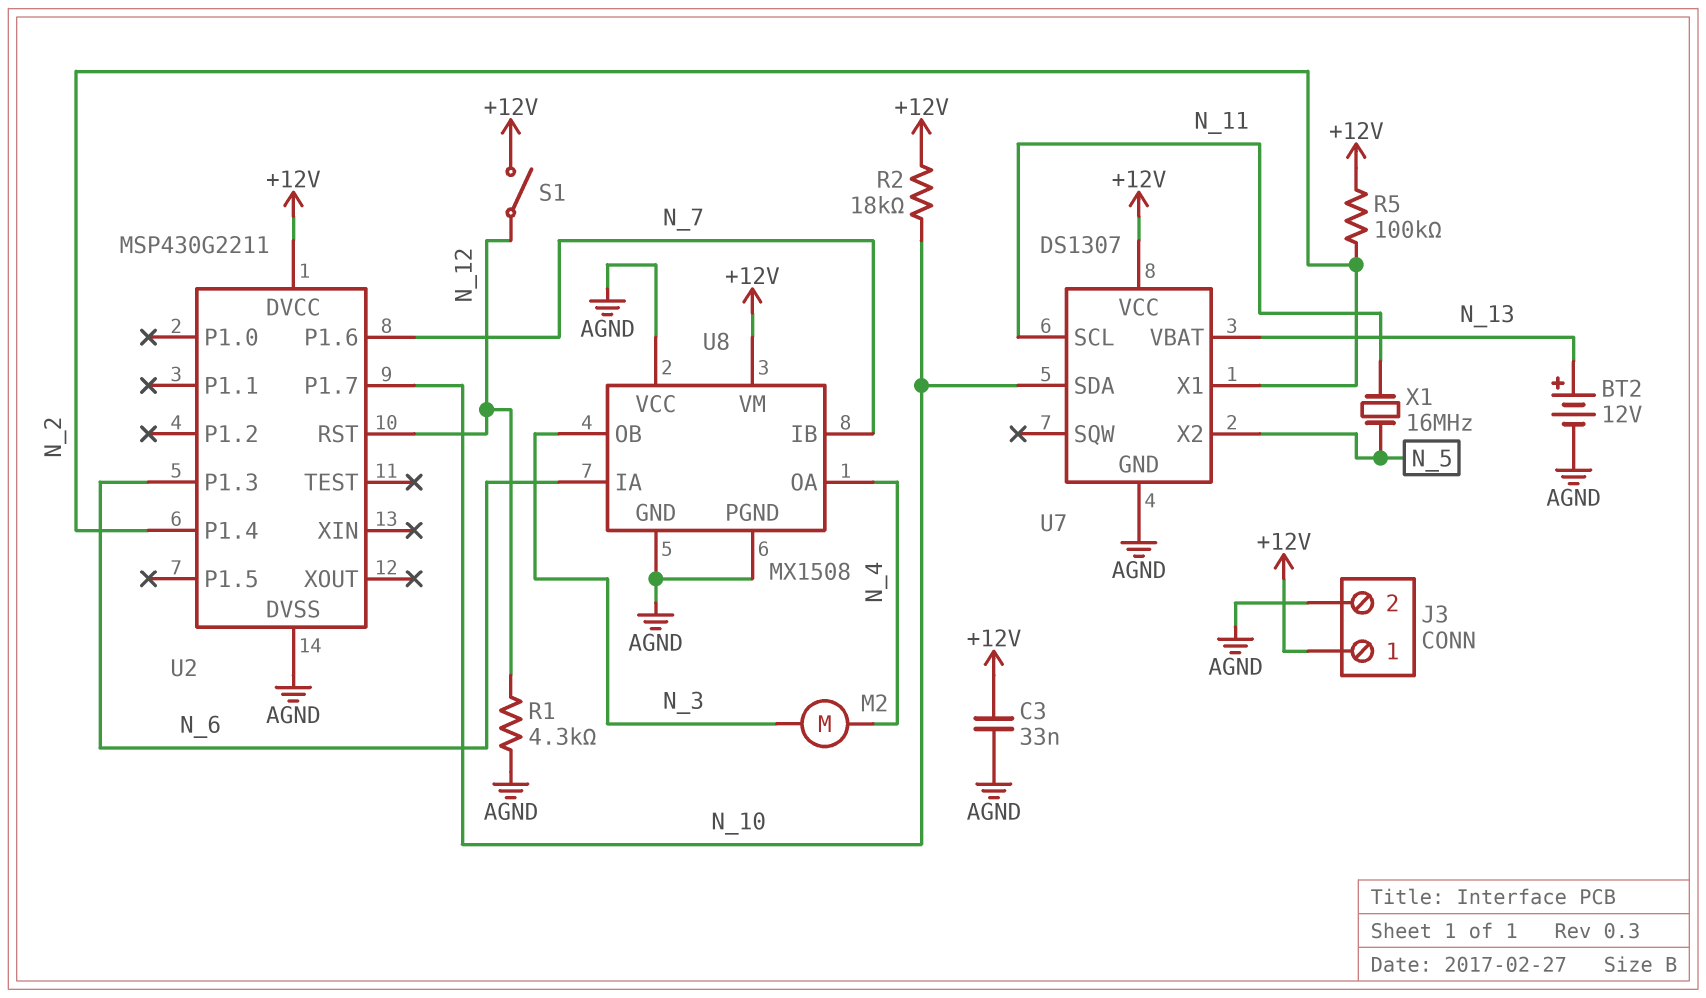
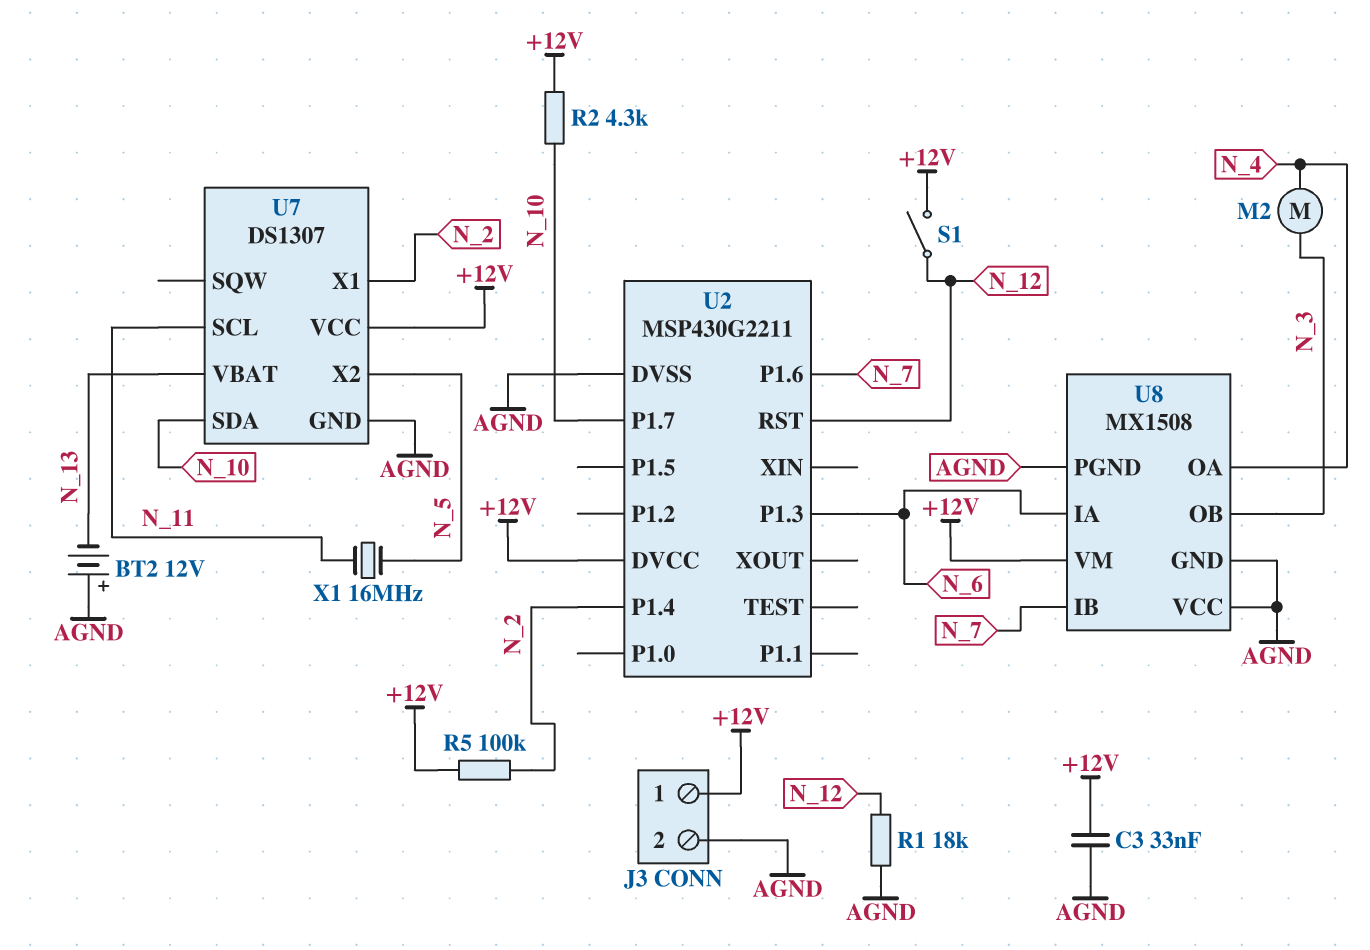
BT2: 12V (plus N_13, minus AGND) -> 12V (plus AGND, minus N_13)
R1: 4.3k (AGND, N_12) -> 18k (AGND, N_12)
R2: 18k (+12V, N_10) -> 4.3k (+12V, N_10)

